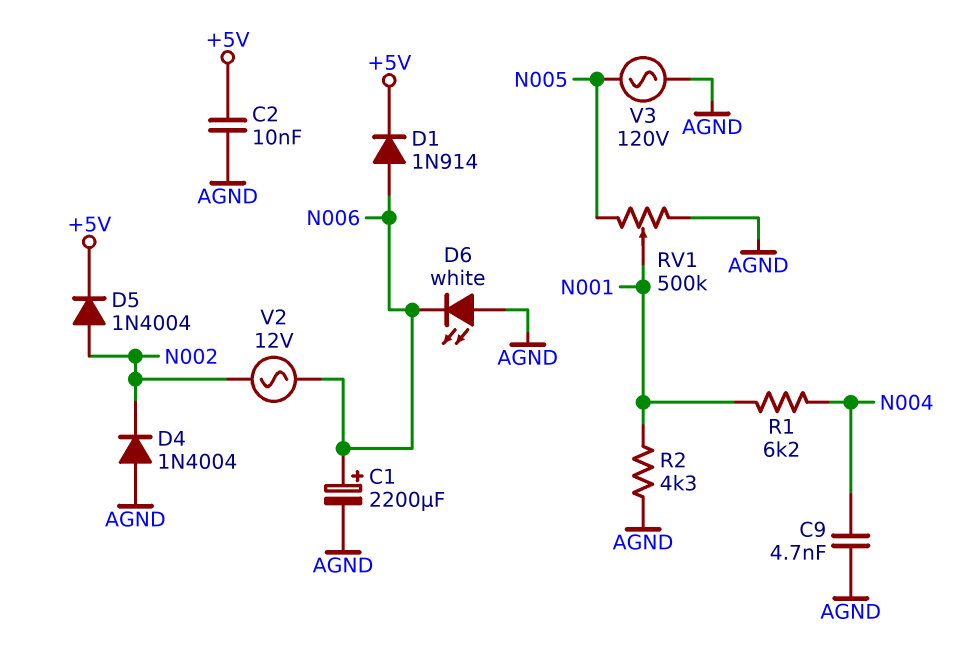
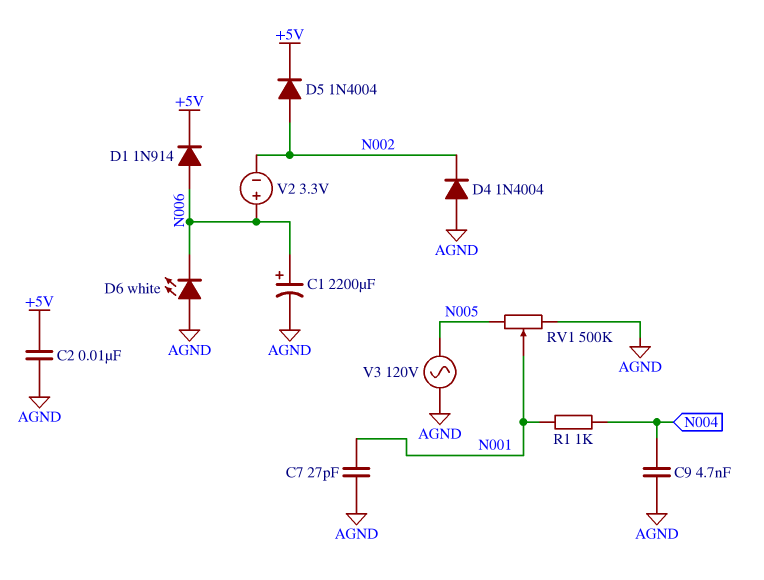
C7: none -> 27pF (AGND, N001)
R1: 6.2k (N001, N004) -> 1k (N001, N004)
R2: 4.3k (AGND, N001) -> none
V2: AC 12V (N002, N006) -> 3.3V (plus N006, minus N002)

